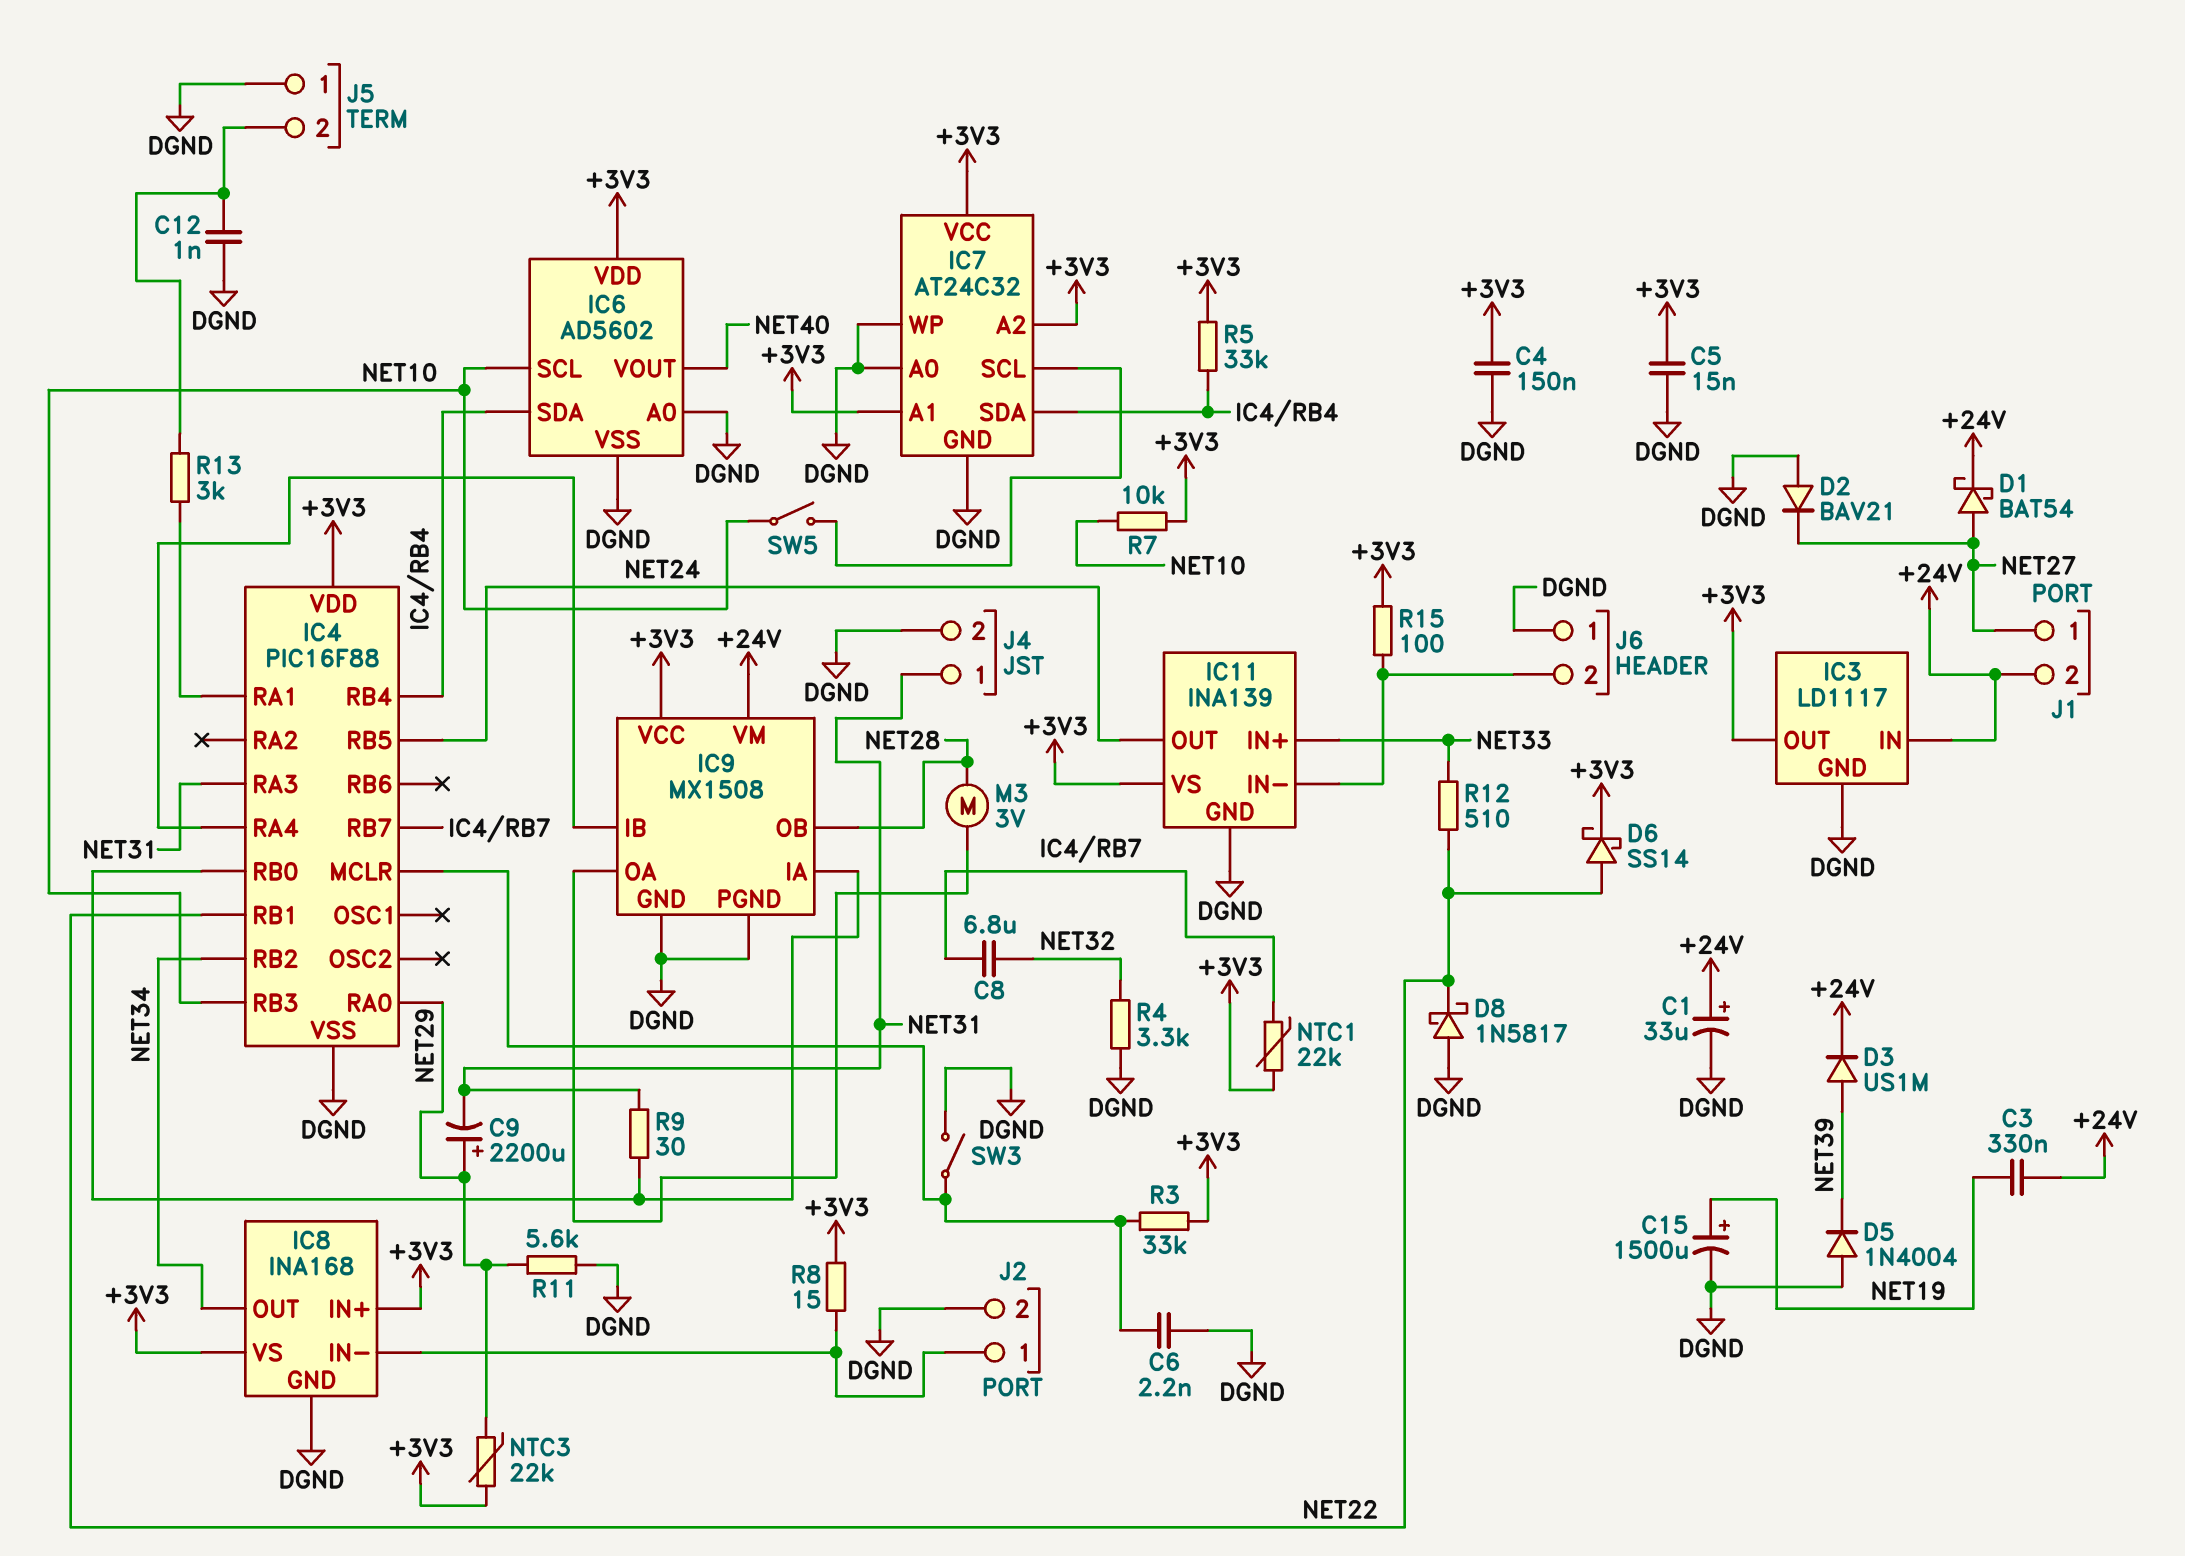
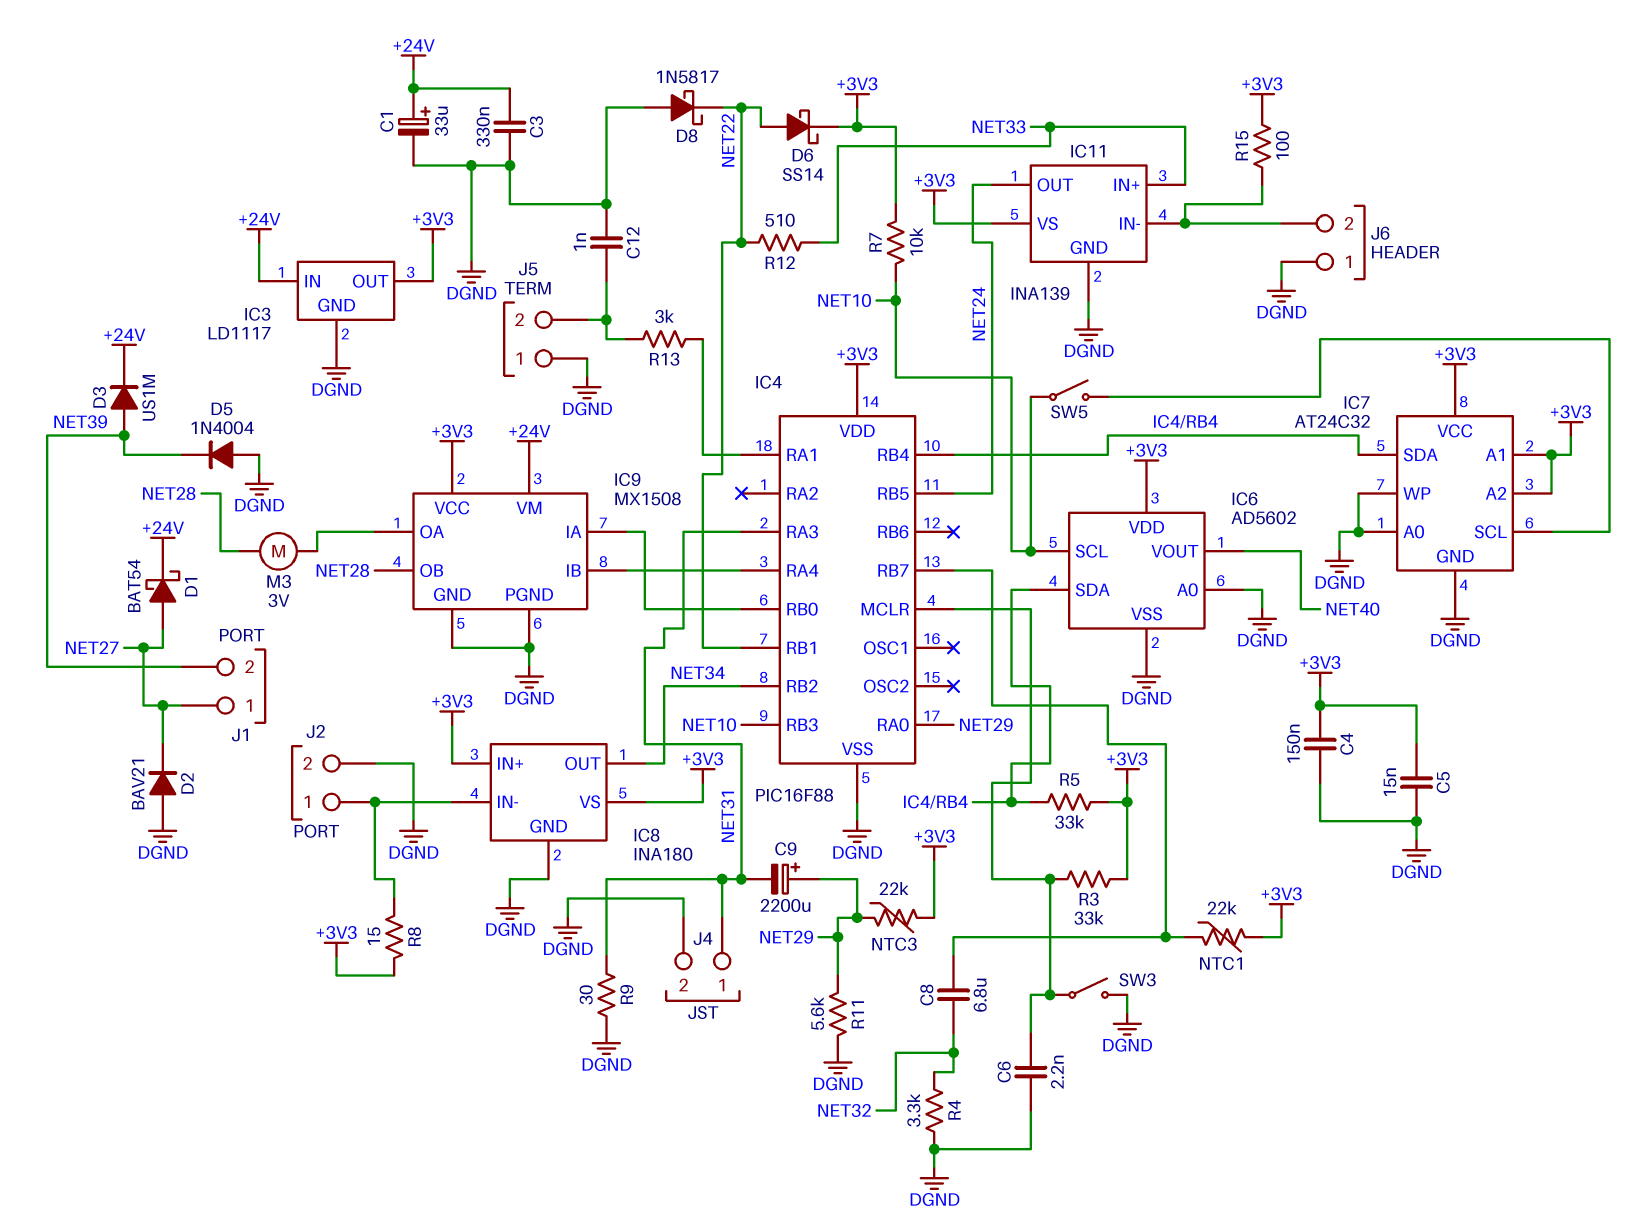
C3: 330nF (+24V, NET19) -> 330nF (+24V, DGND)
C15: 1500uF (plus NET19, minus DGND) -> none
IC8: INA168 -> INA180
J1 pin 2: +24V -> NET39
R9: 30 (IC4/RB0, NET31) -> 30 (DGND, NET31)

